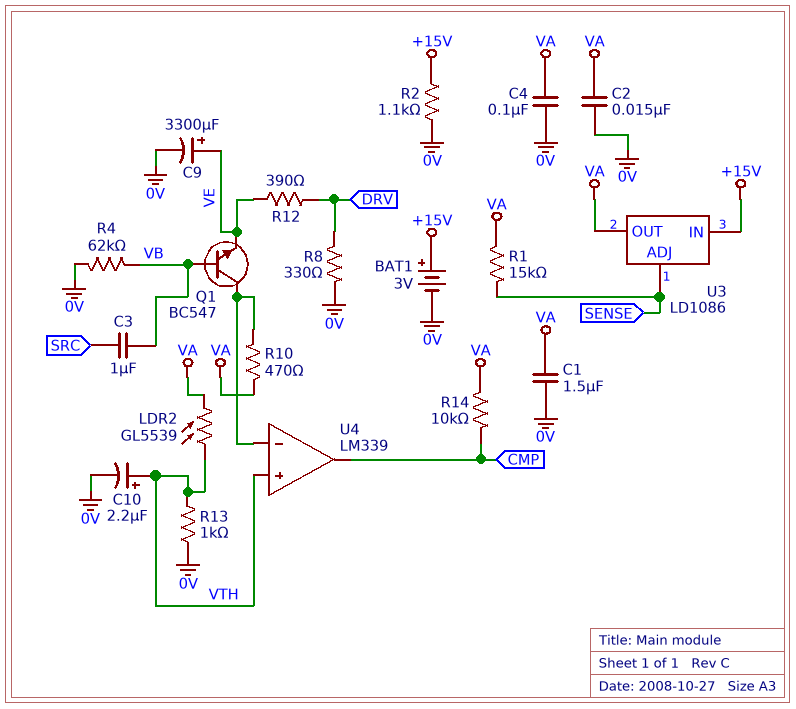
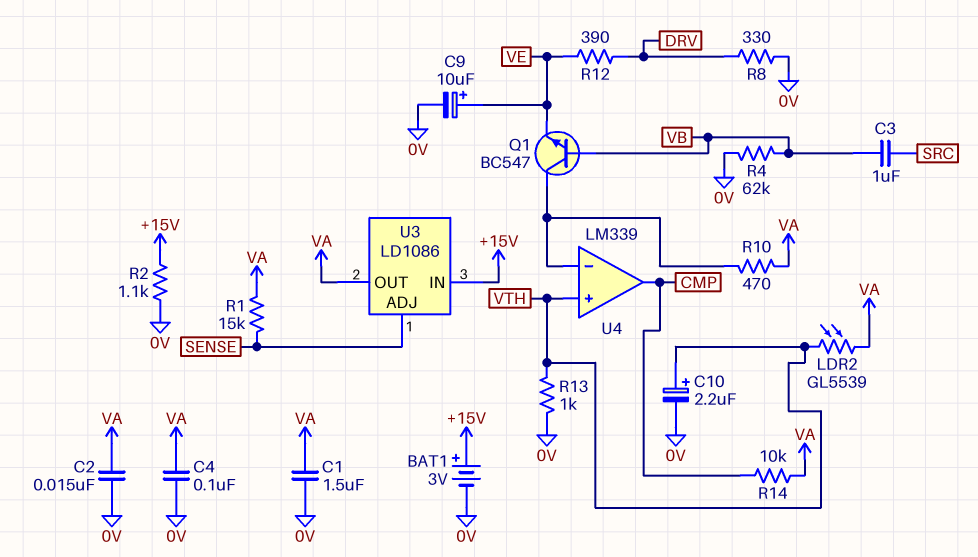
C9: 3300uF (plus VE, minus 0V) -> 10uF (plus VE, minus 0V)

